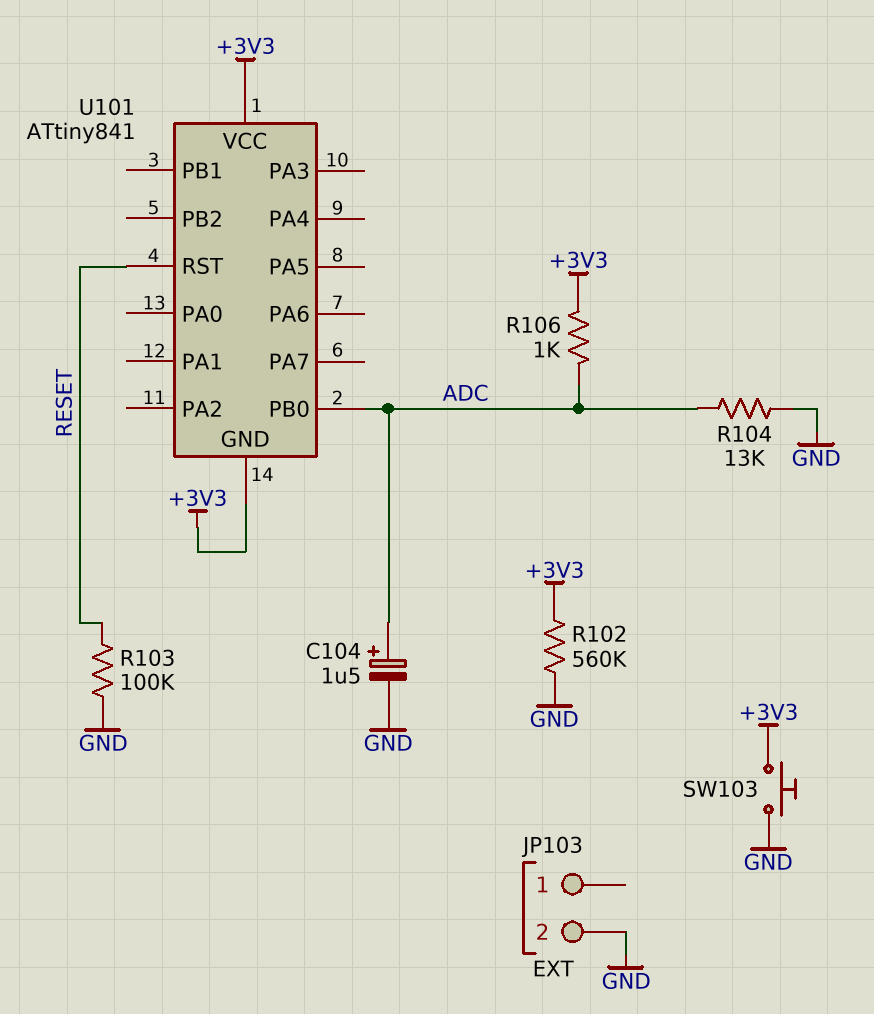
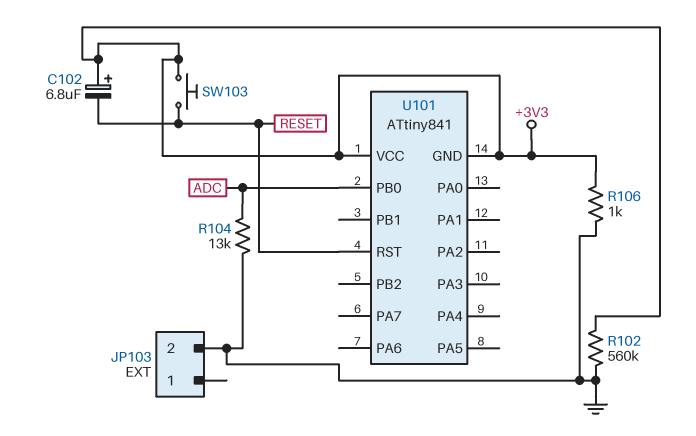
C102: none -> 6.8uF (plus +3V3, minus RESET)
C104: 1.5uF (plus ADC, minus GND) -> none
R103: 100k (GND, RESET) -> none
R106: 1k (+3V3, ADC) -> 1k (+3V3, GND)
SW103: button (+3V3, GND) -> button (+3V3, RESET)

